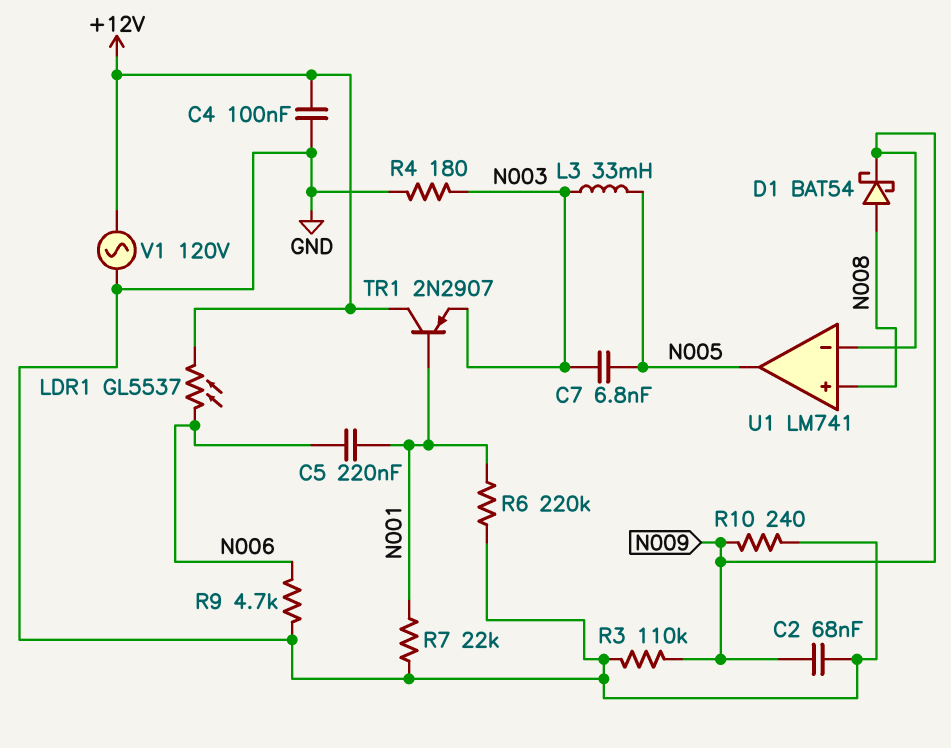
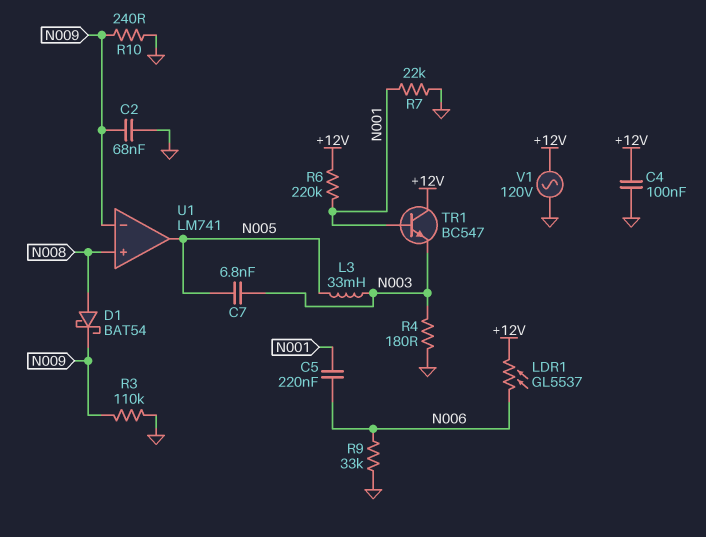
R6: 220k (GND, N001) -> 220k (+12V, N001)
R9: 4.7k (GND, N006) -> 33k (GND, N006)
TR1: PNP 2N2907 (B N001, C +12V, E N003) -> NPN BC547 (B N001, C +12V, E N003)

